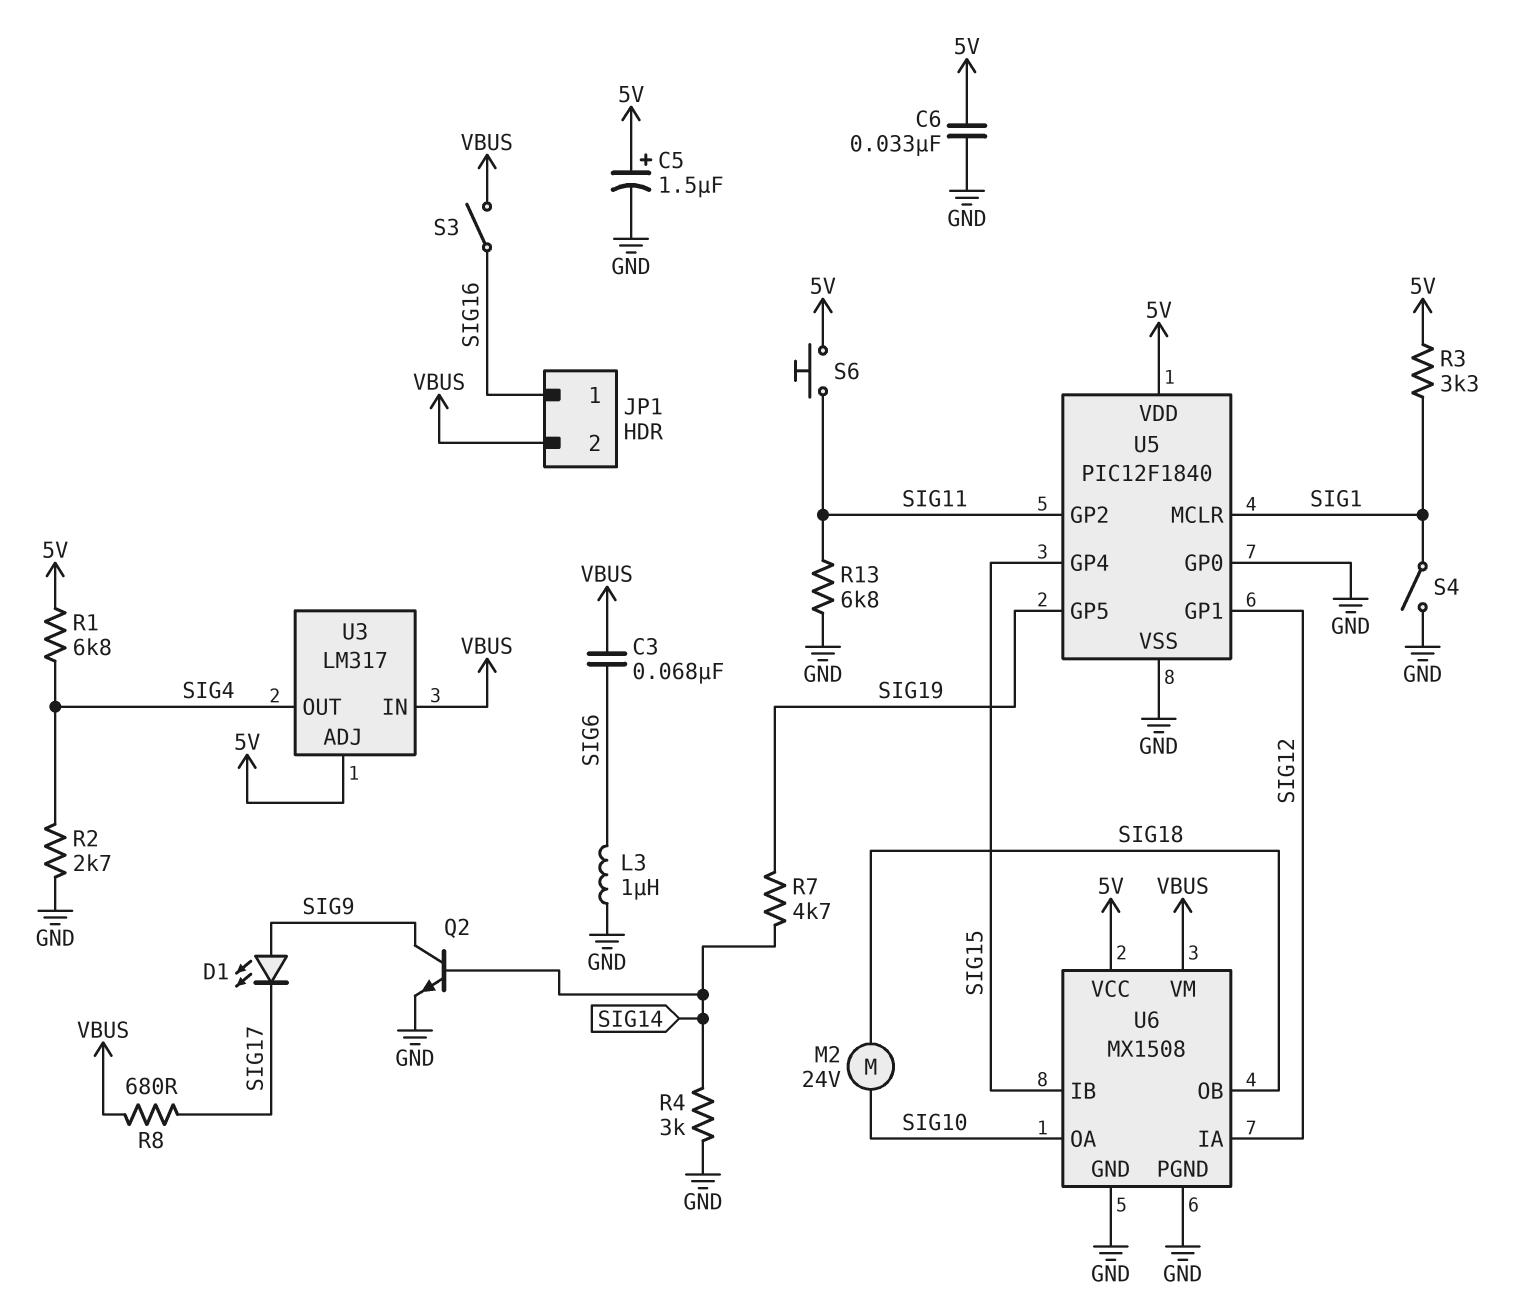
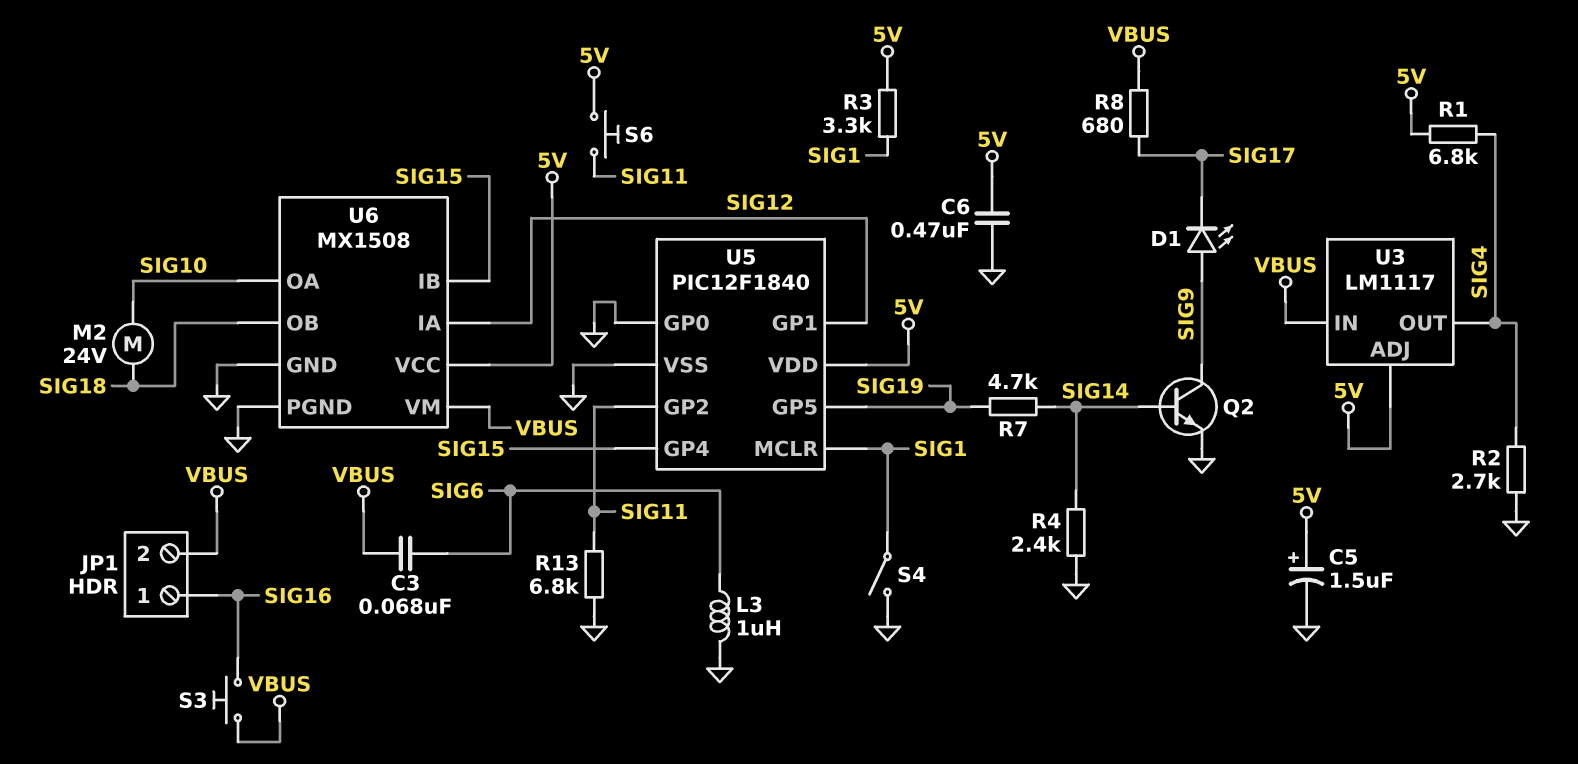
C6: 33nF (5V, GND) -> 470nF (5V, GND)
R4: 3k (GND, SIG14) -> 2.4k (GND, SIG14)
S3: switch (SIG16, VBUS) -> button (SIG16, VBUS)
U3: LM317 -> LM1117

